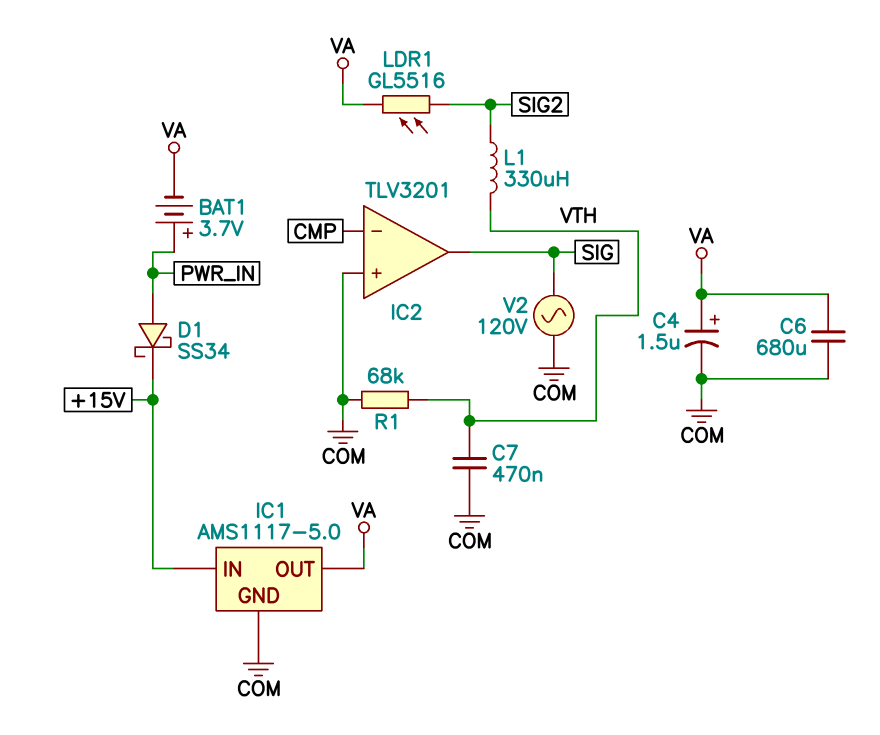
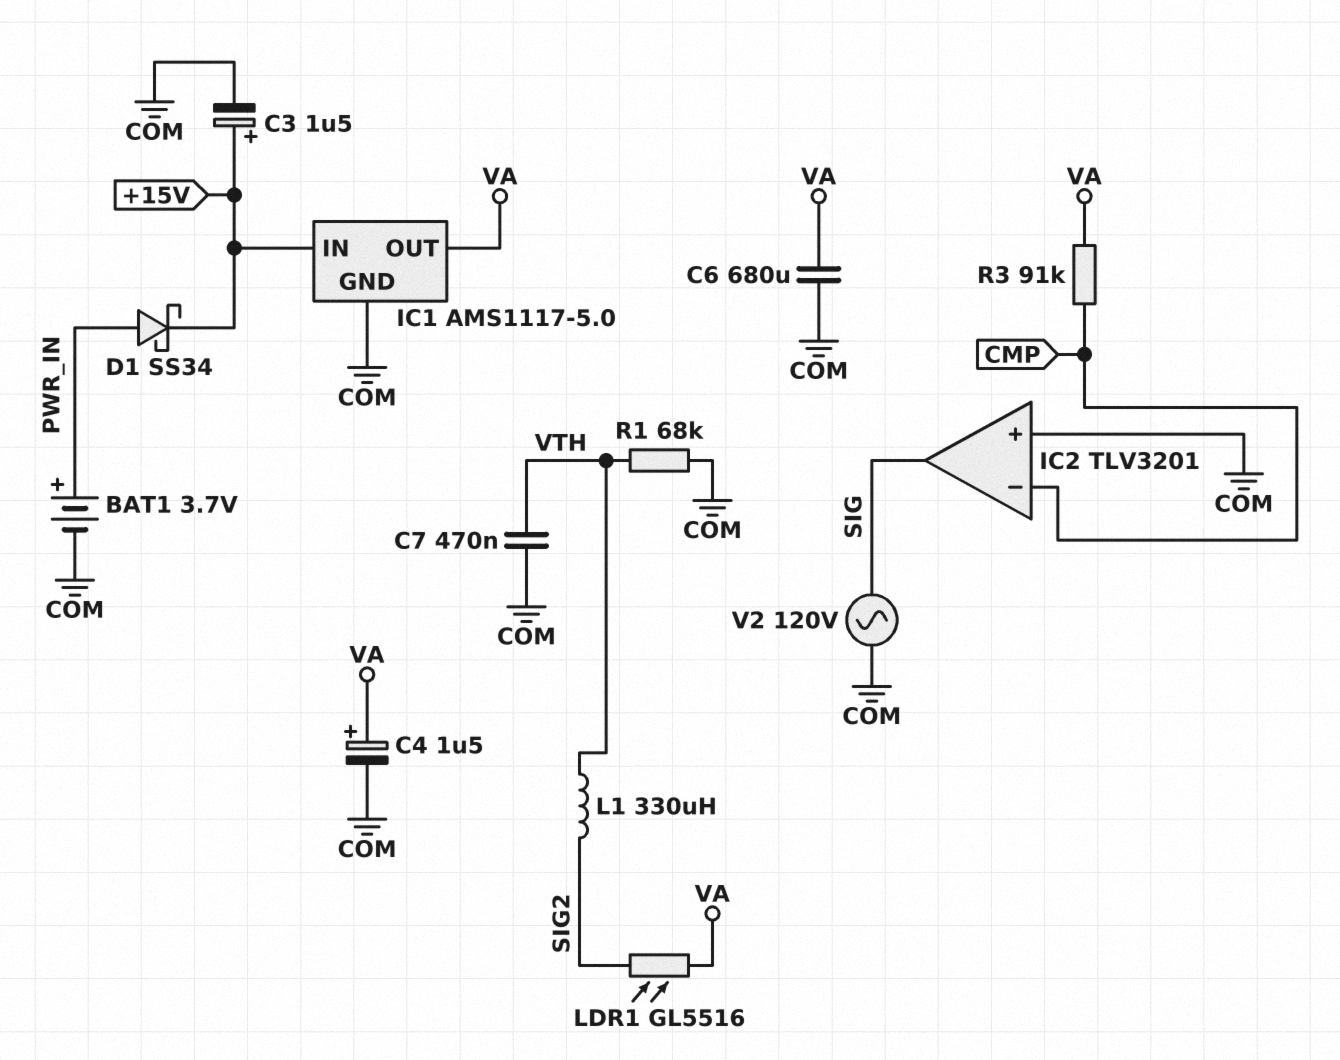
BAT1: 3.7V (plus PWR_IN, minus VA) -> 3.7V (plus PWR_IN, minus COM)
C3: none -> 1.5uF (plus +15V, minus COM)
R3: none -> 91k (CMP, VA)

